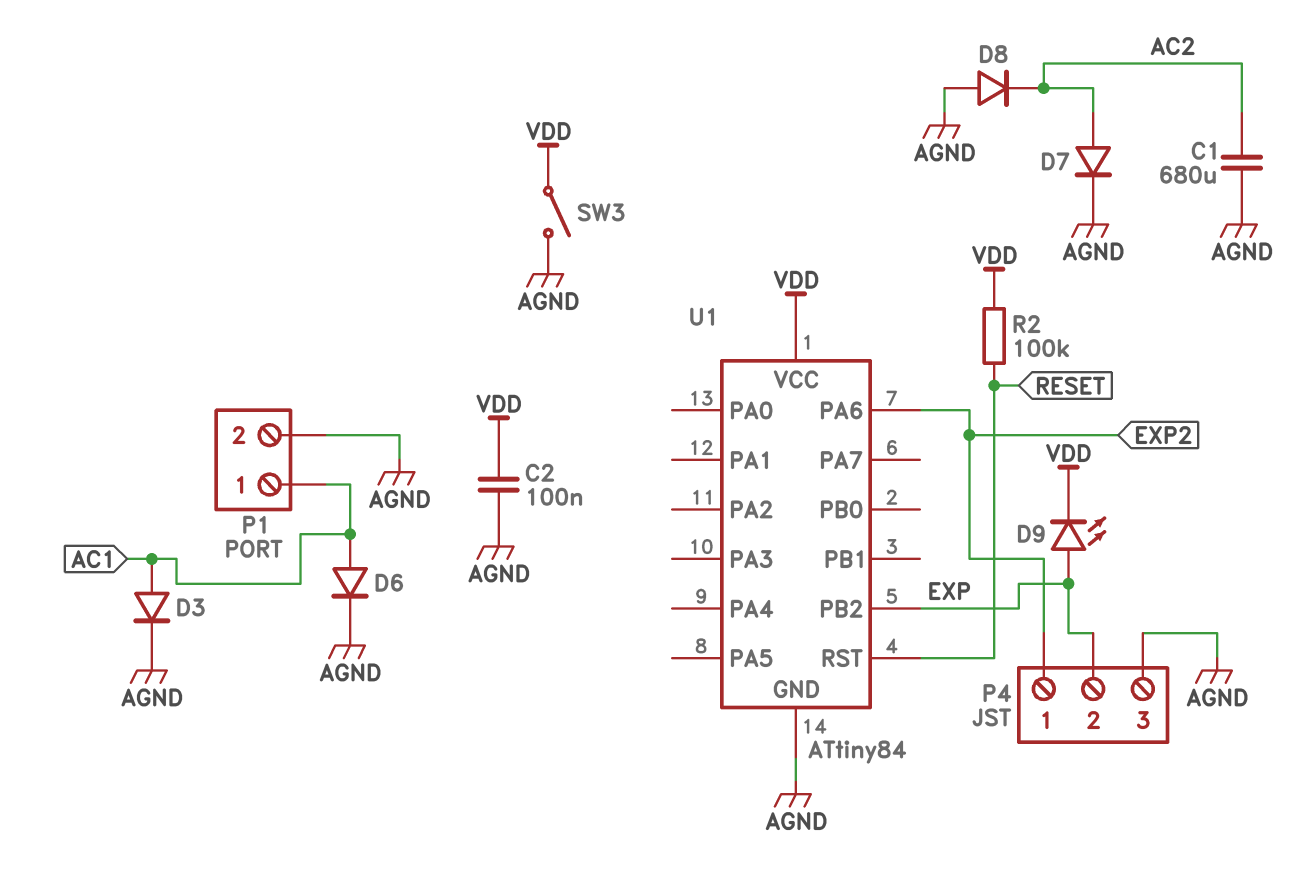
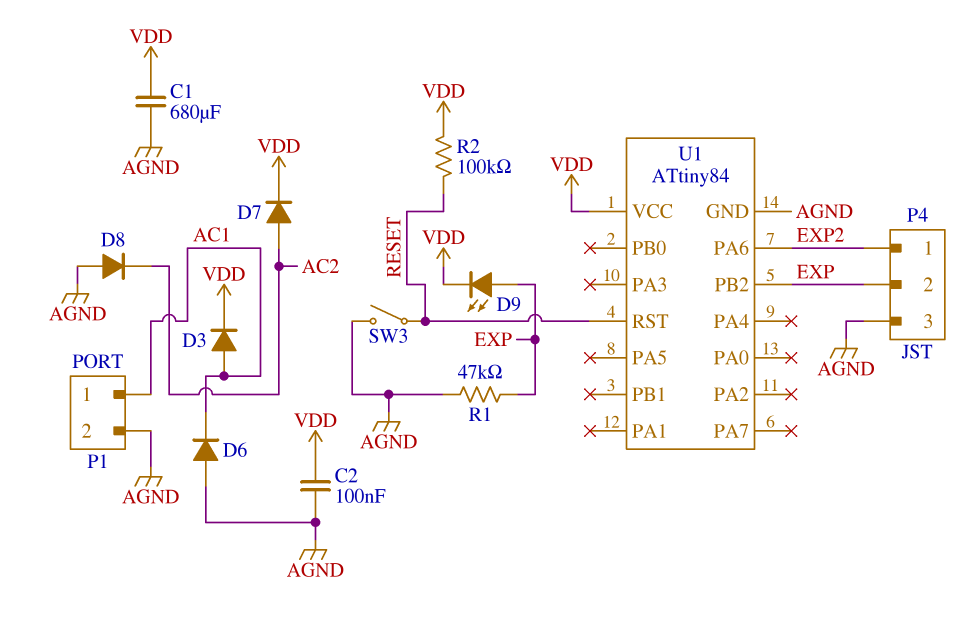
C1: 680uF (AC2, AGND) -> 680uF (AGND, VDD)
D3: diode (A AC1, K AGND) -> diode (A AC1, K VDD)
D6: diode (A AC1, K AGND) -> diode (A AGND, K AC1)
D7: diode (A AC2, K AGND) -> diode (A AC2, K VDD)
R1: none -> 47k (AGND, EXP)
SW3: switch (AGND, VDD) -> switch (AGND, RESET)

